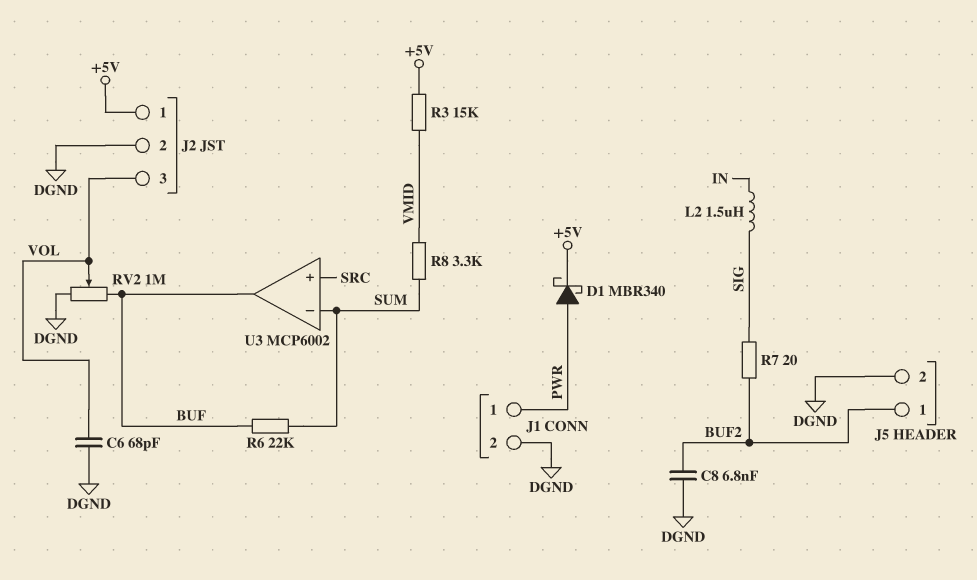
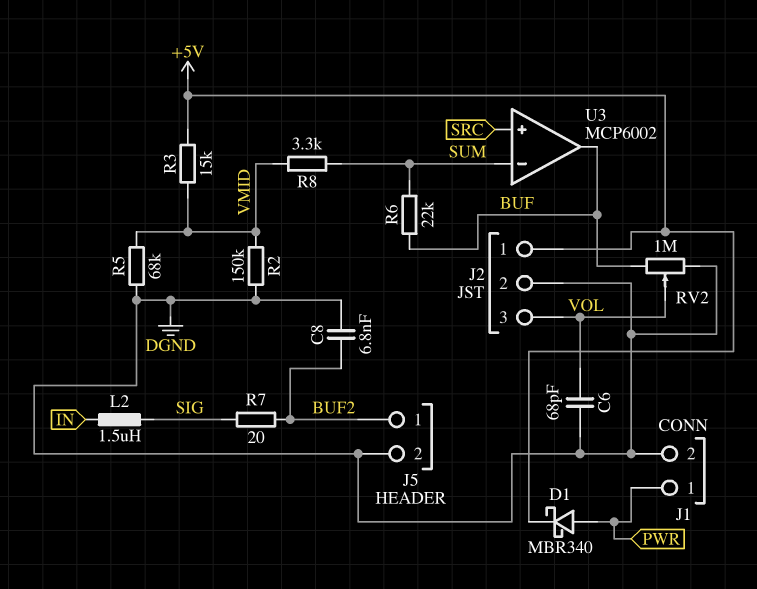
R2: none -> 150k (DGND, VMID)
R5: none -> 68k (DGND, VMID)

